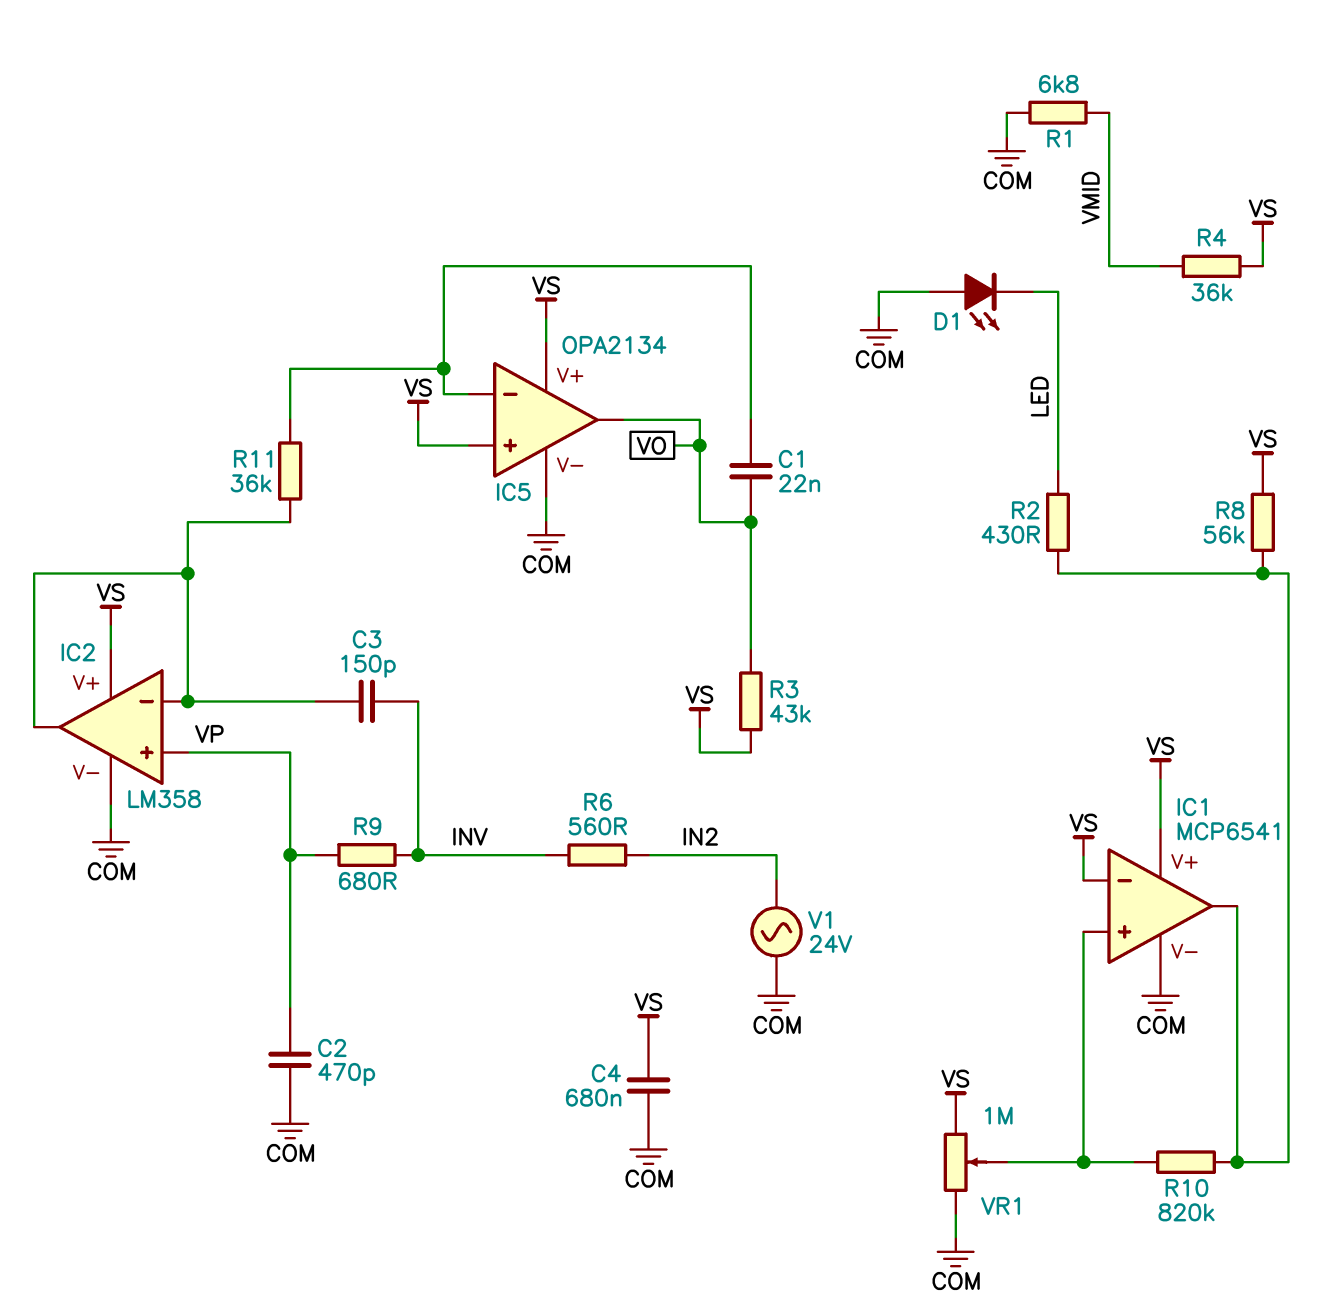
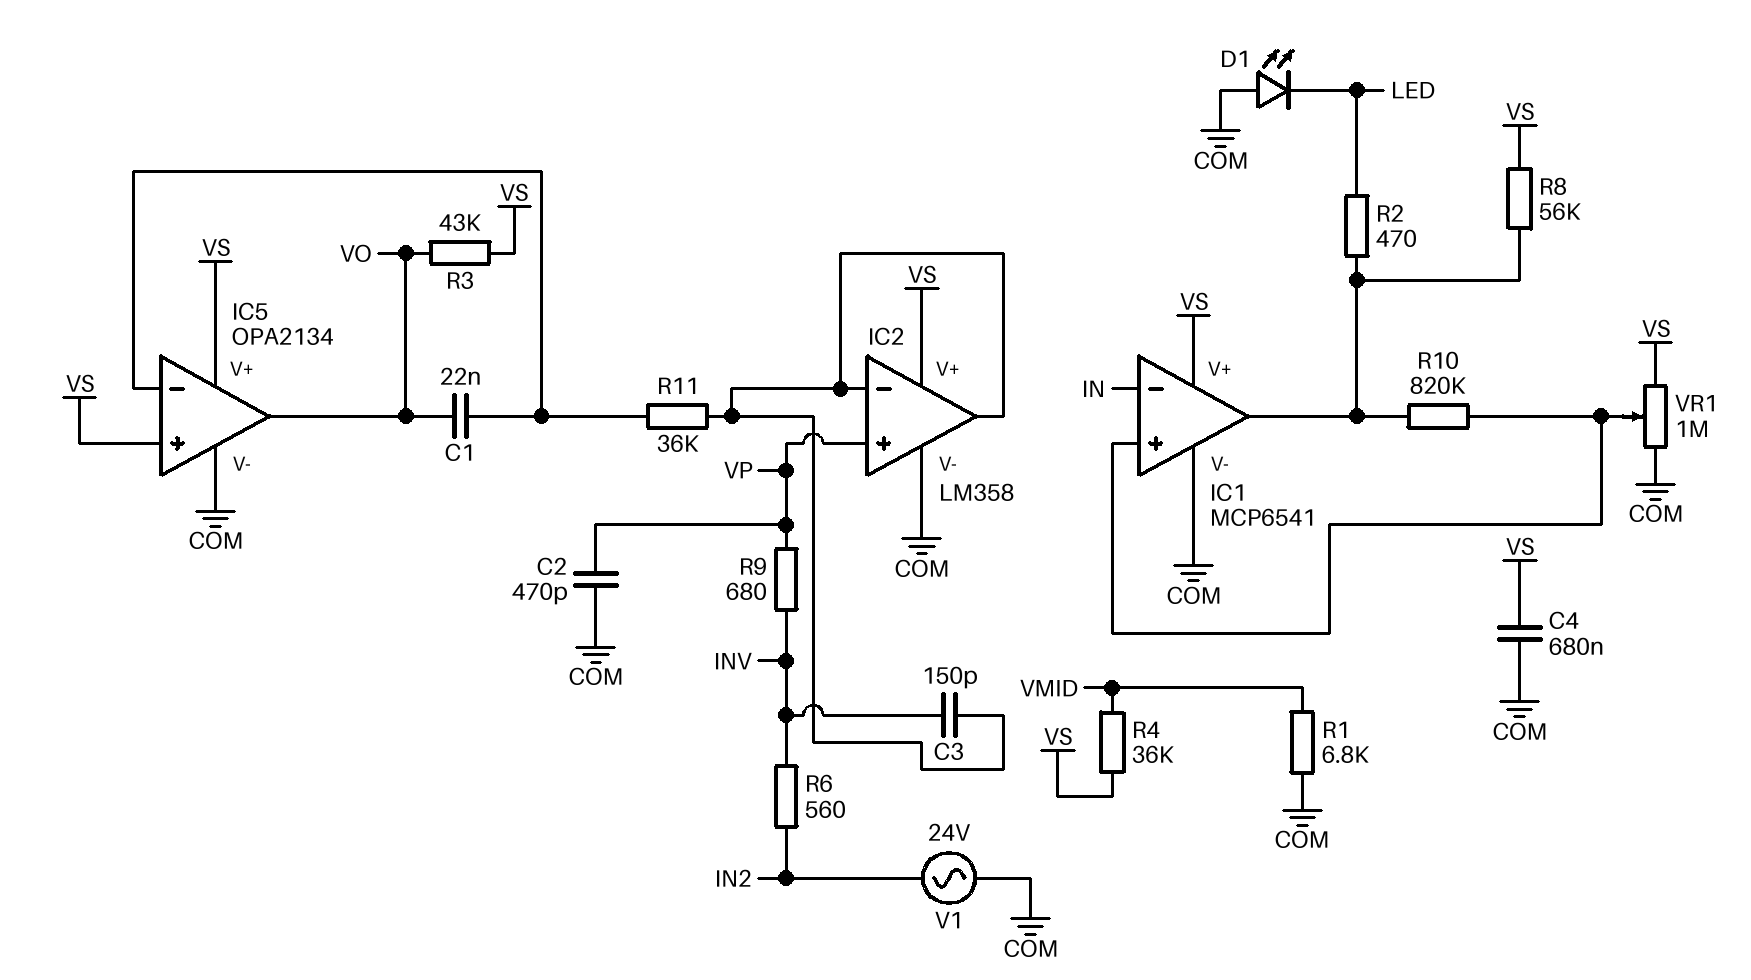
IC1 pin in-: VS -> IN
R2: 430 (IC1/out, LED) -> 470 (IC1/out, LED)

